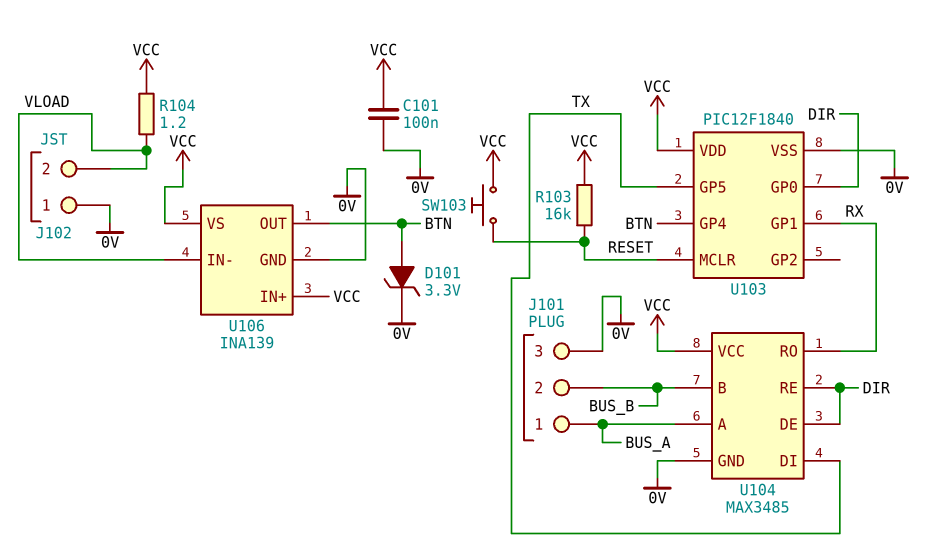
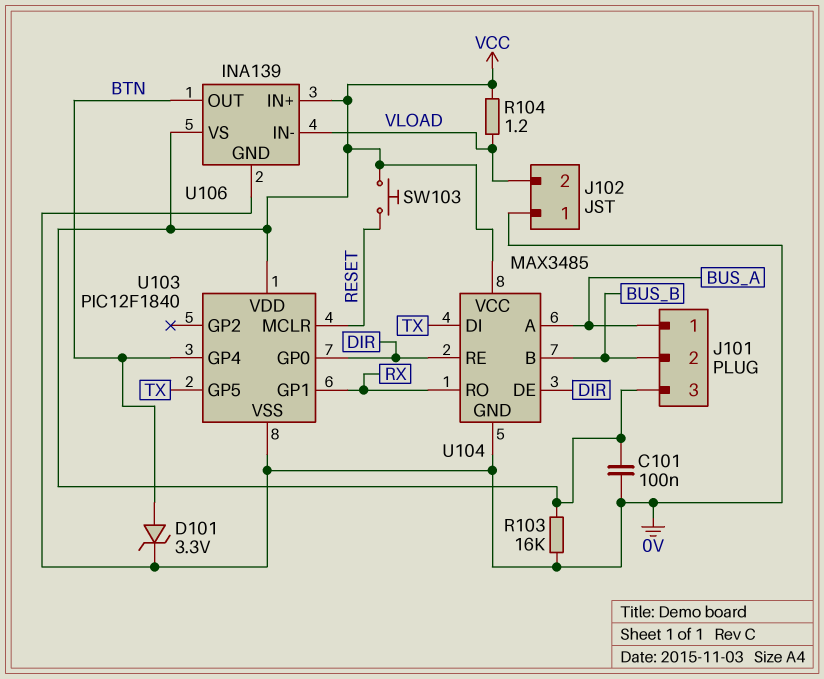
J101 pin 3: 0V -> VCC
R103: 16k (RESET, VCC) -> 16k (0V, VCC)

